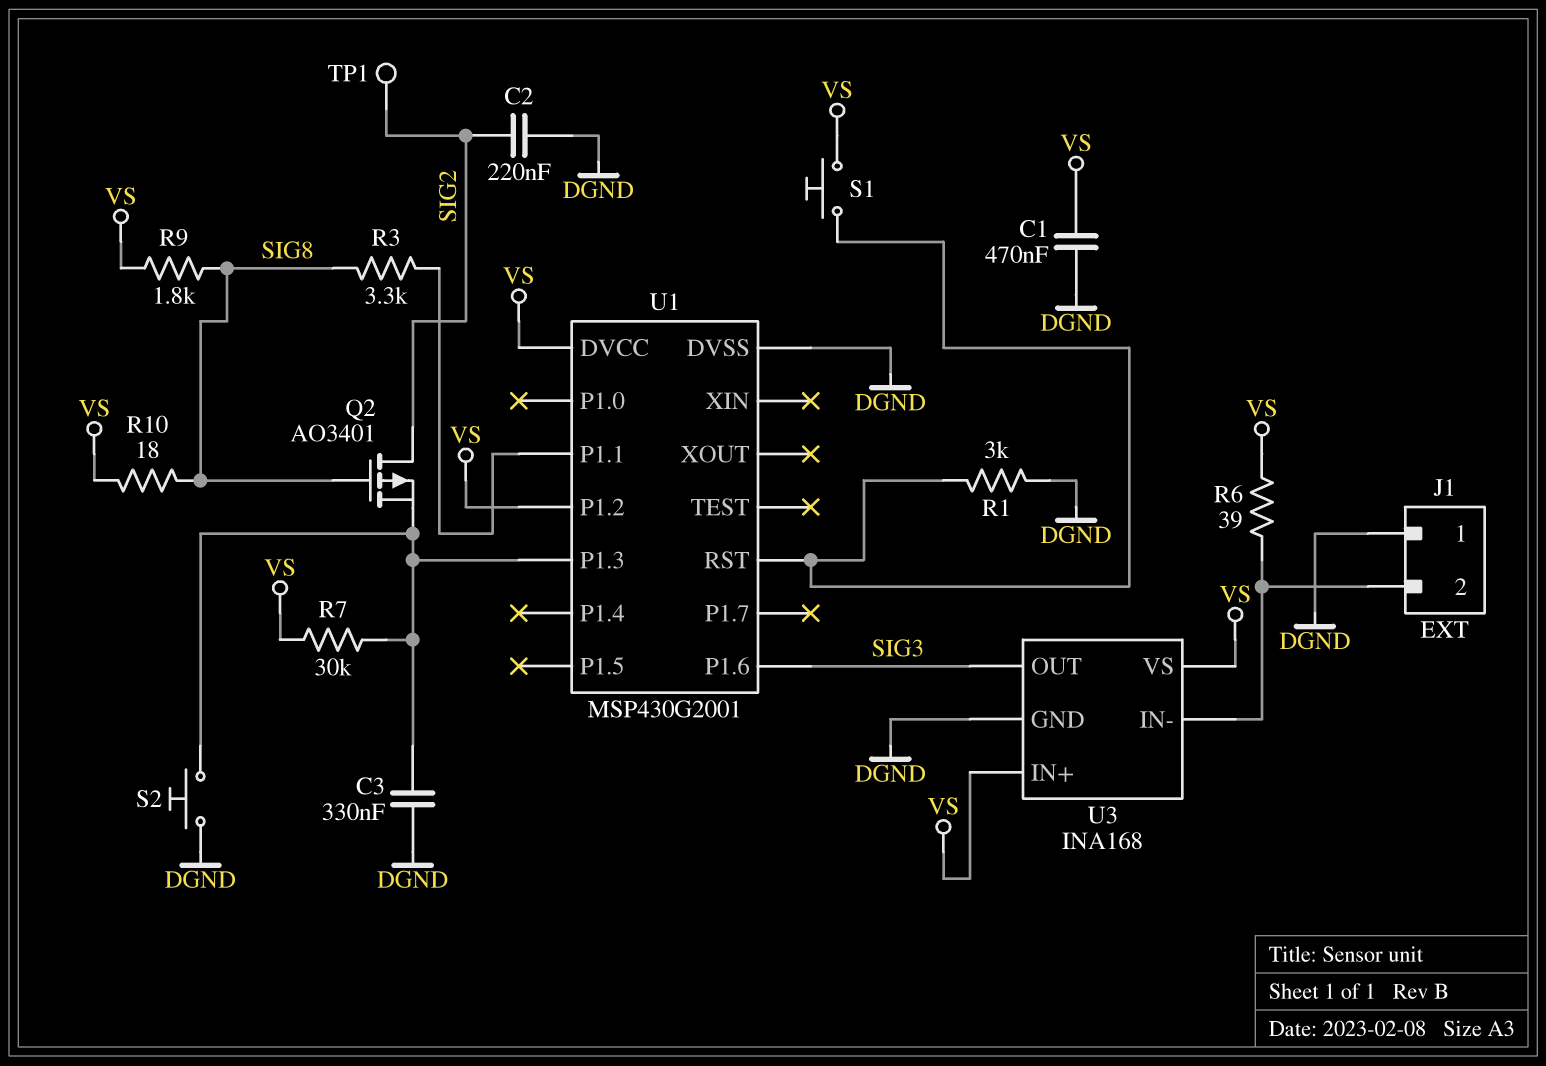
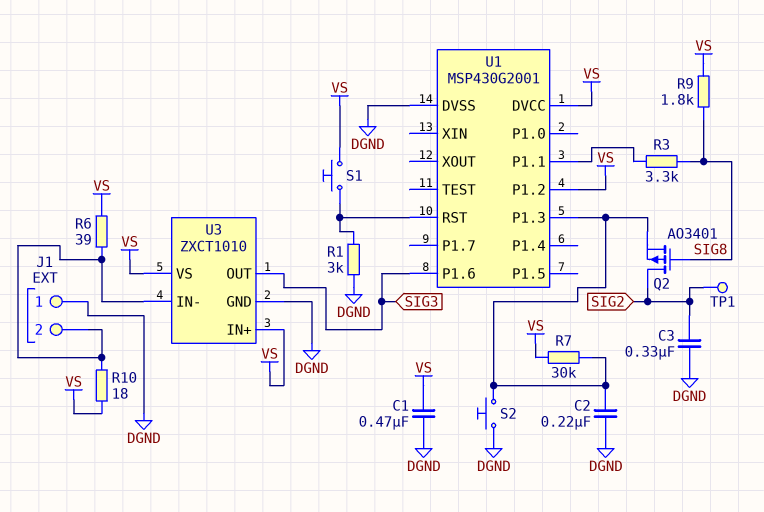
C2: 220nF (DGND, SIG2) -> 220nF (DGND, U1/P1.3)
C3: 330nF (DGND, U1/P1.3) -> 330nF (DGND, SIG2)
R10: 18 (SIG8, VS) -> 18 (J1/2, VS)
U3: INA168 -> ZXCT1010

